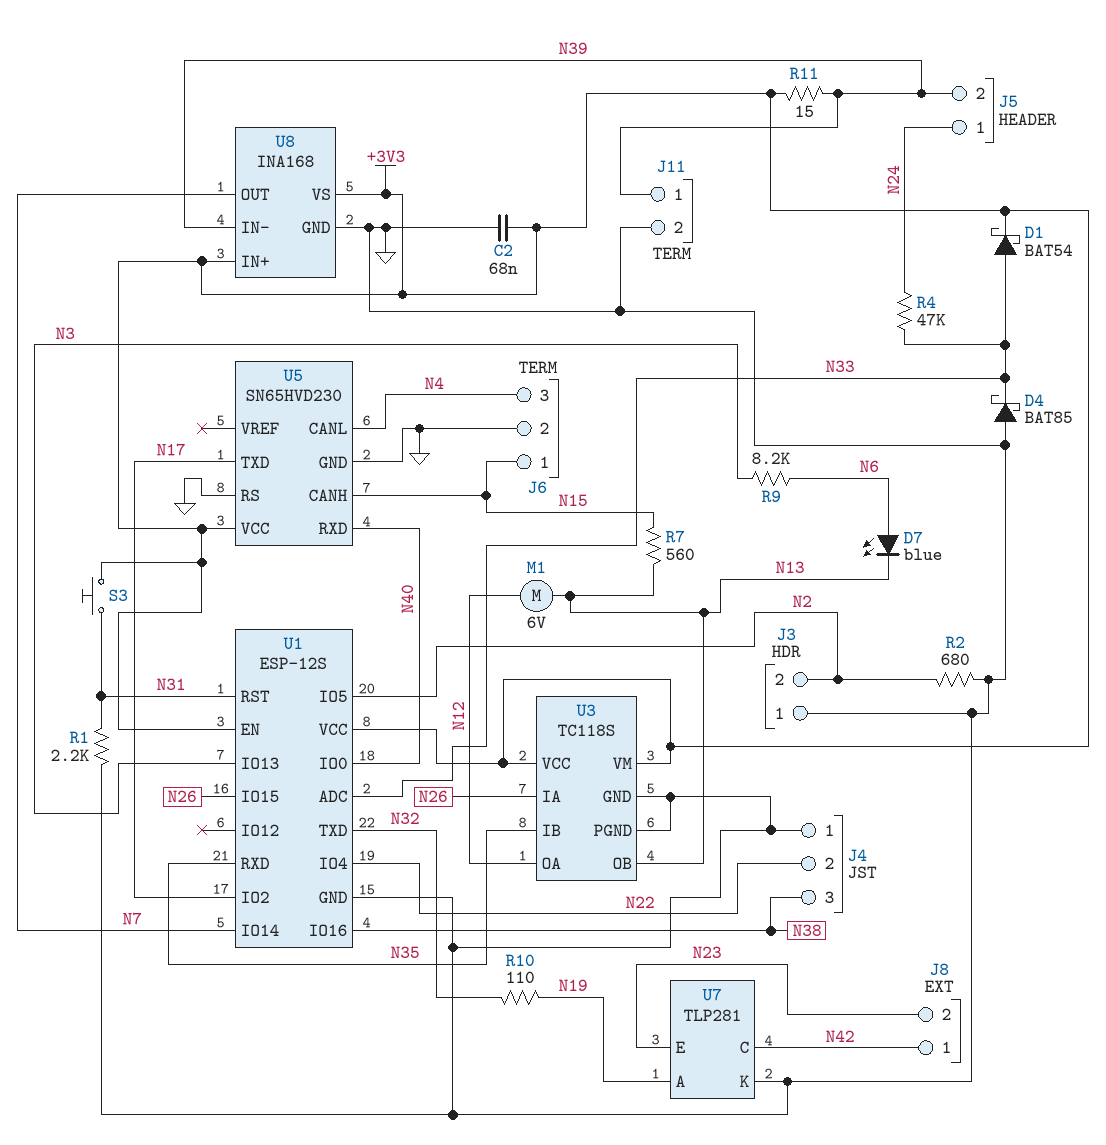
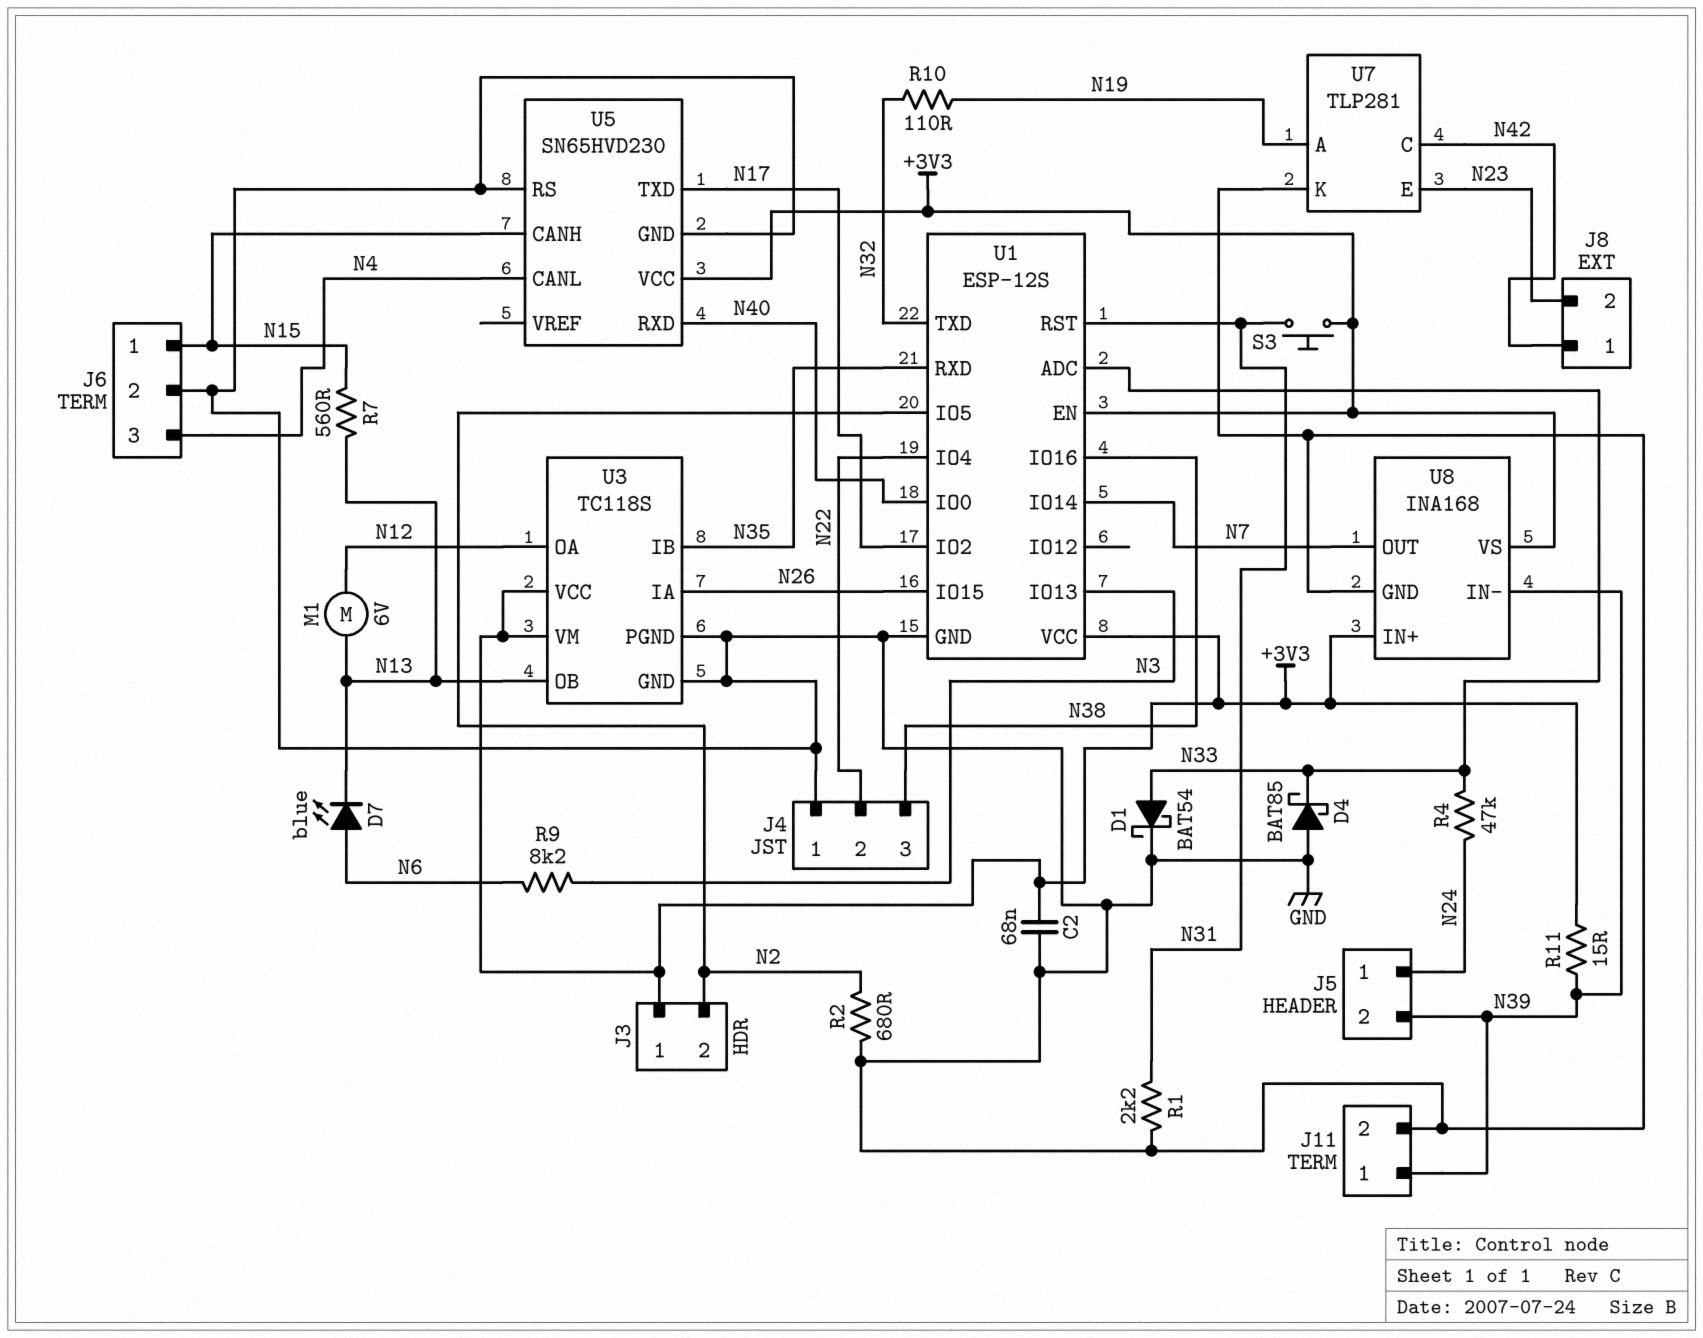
D1: schottky BAT54 (A N33, K +3V3) -> schottky BAT54 (A N33, K GND)
J3 pin 1: GND -> +3V3

